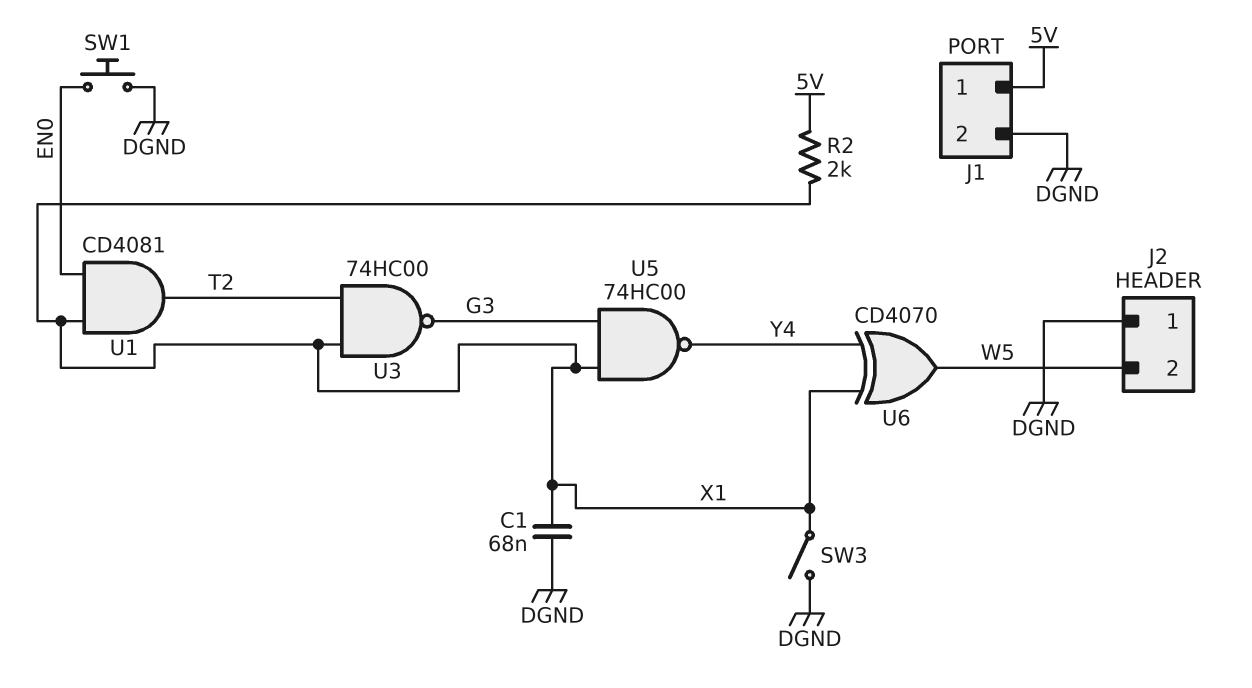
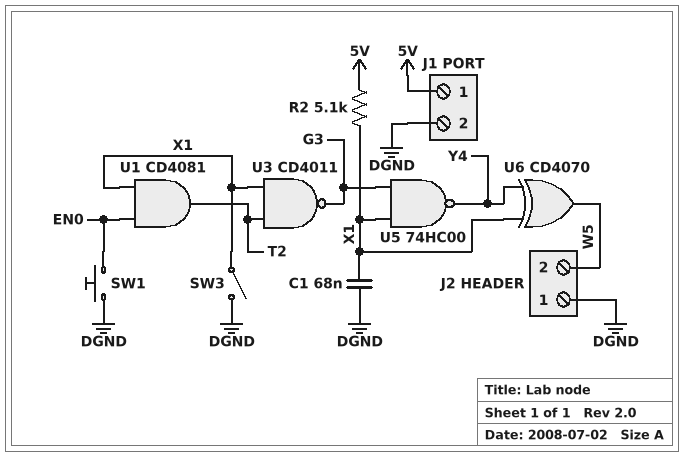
R2: 2k (5V, X1) -> 5.1k (5V, X1)
U3: NAND 74HC00 (in T2, in X1, out G3) -> NAND CD4011 (in T2, in X1, out G3)

